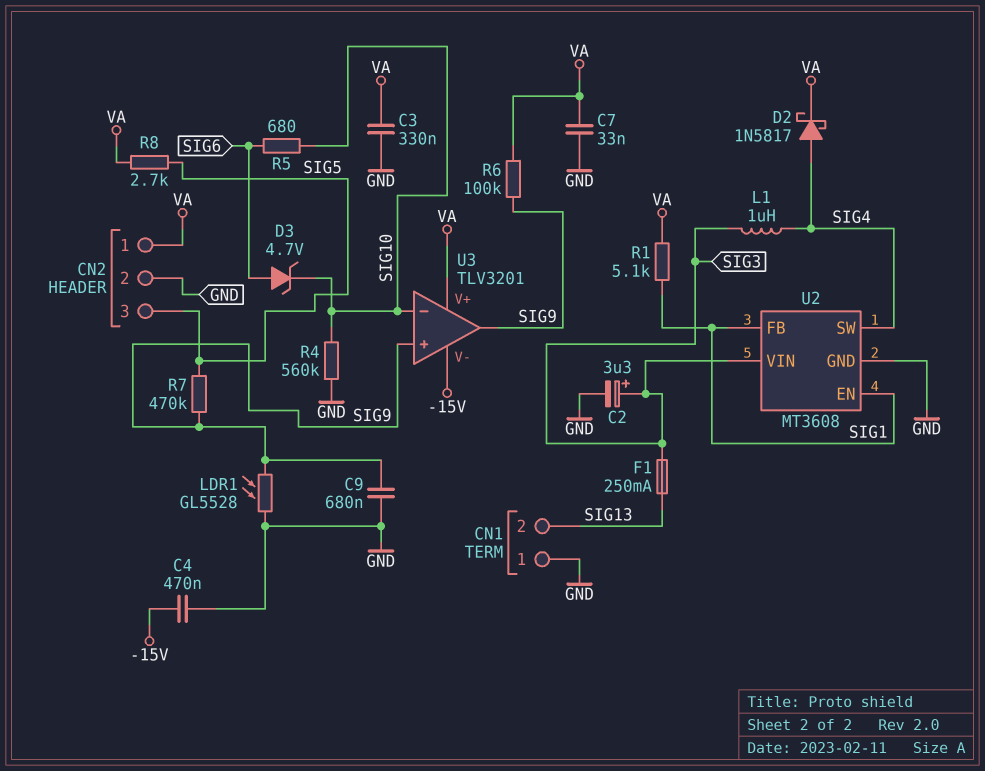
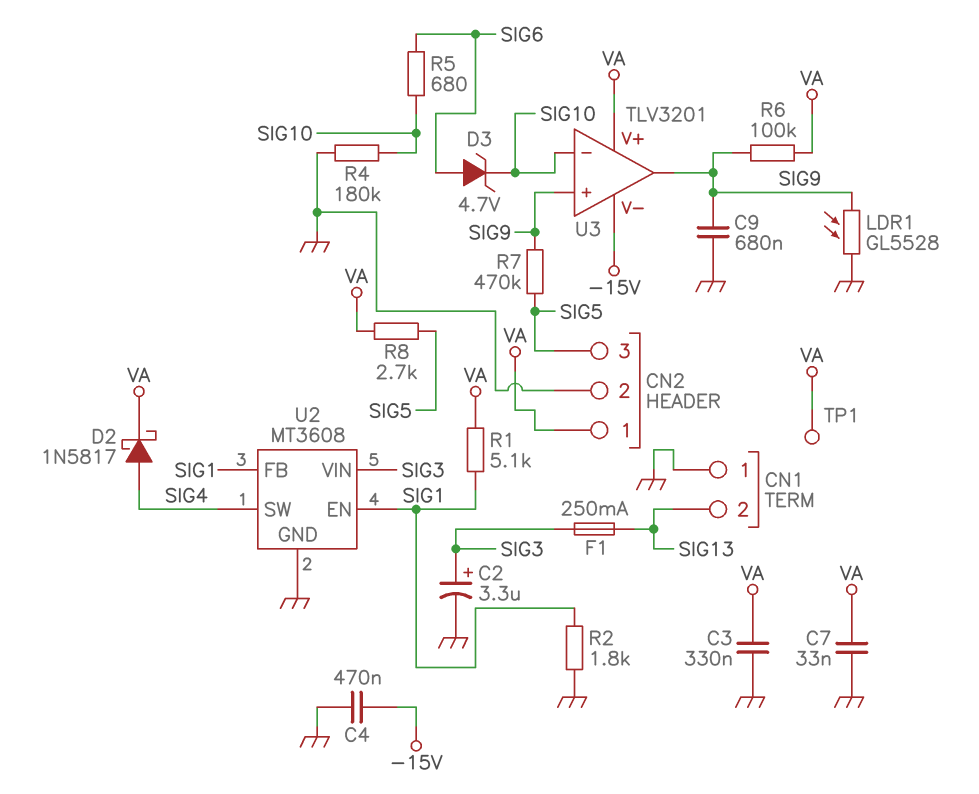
L1: 1uH (SIG3, SIG4) -> none
R2: none -> 1.8k (GND, SIG1)
R4: 560k (GND, SIG10) -> 180k (GND, SIG10)
TP1: none -> test point (VA)

